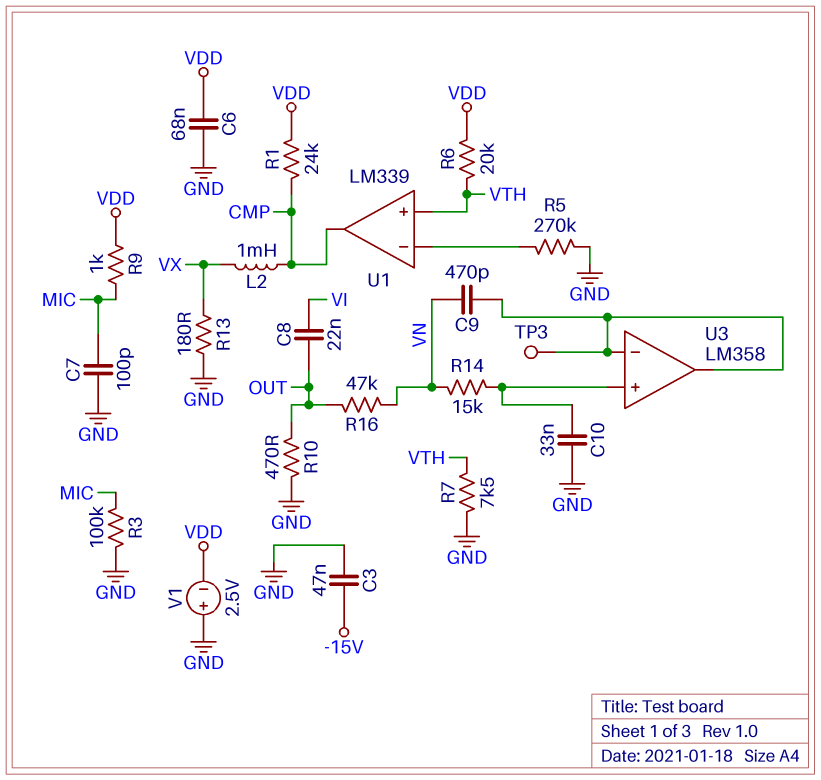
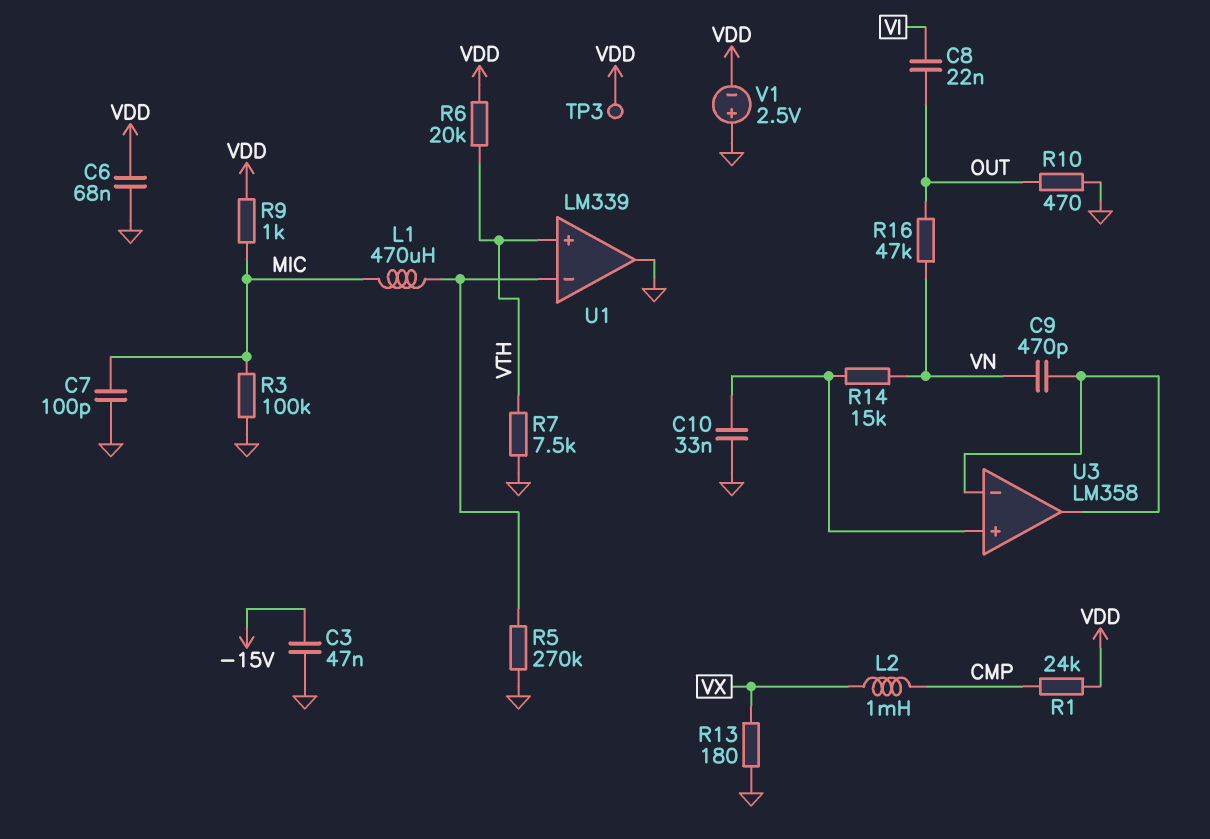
L1: none -> 470uH (MIC, U1/in-)
TP3: test point (U3/in-) -> test point (VDD)
U1 pin out: CMP -> GND

